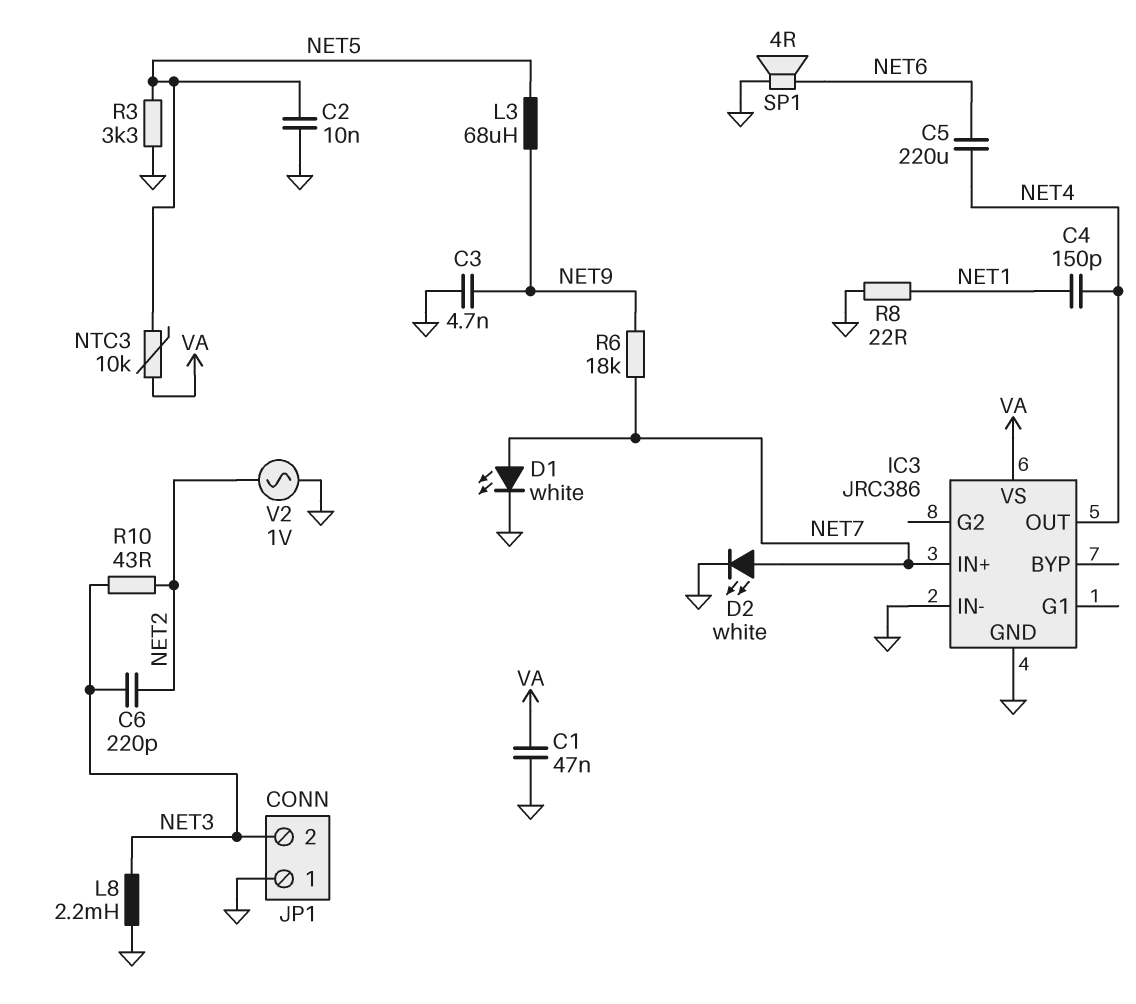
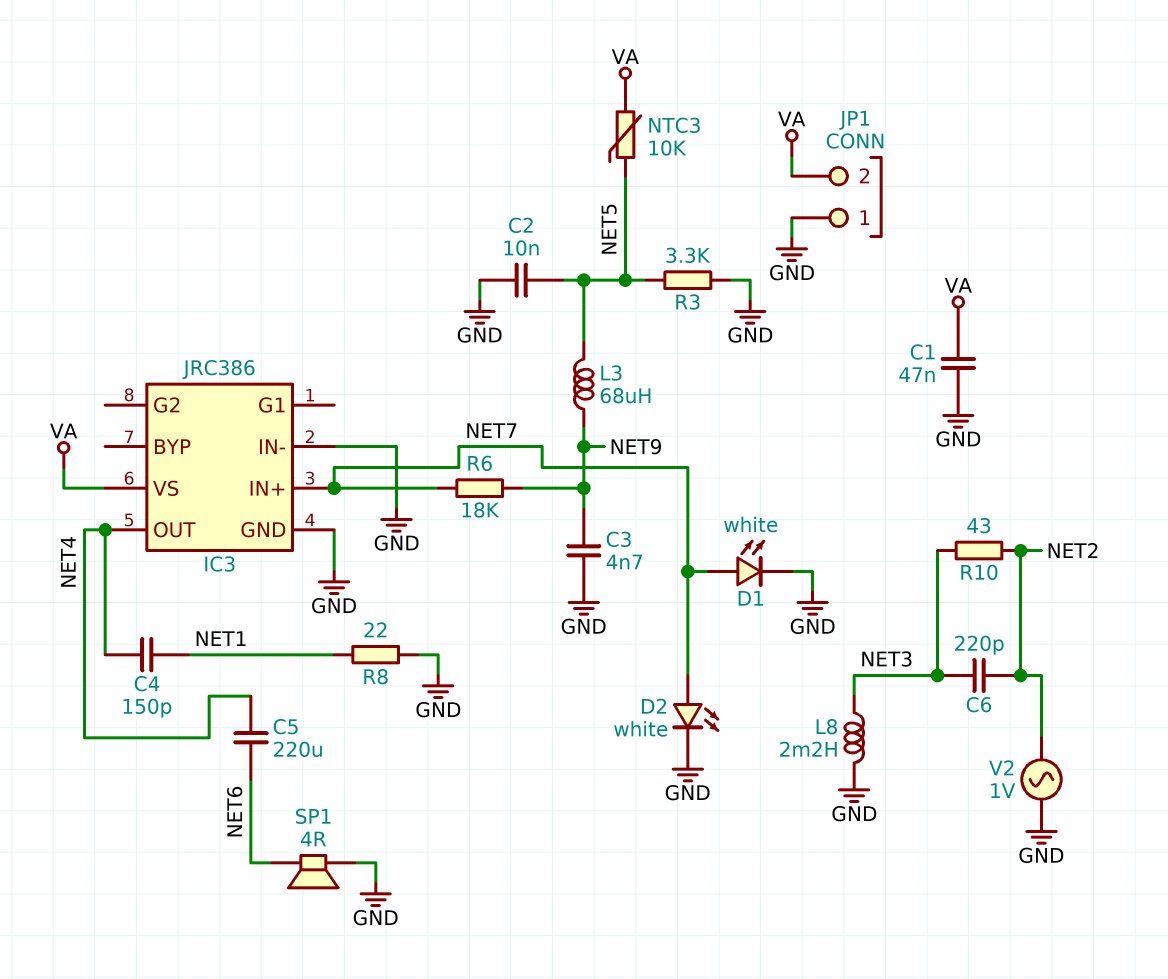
JP1 pin 2: NET3 -> VA

